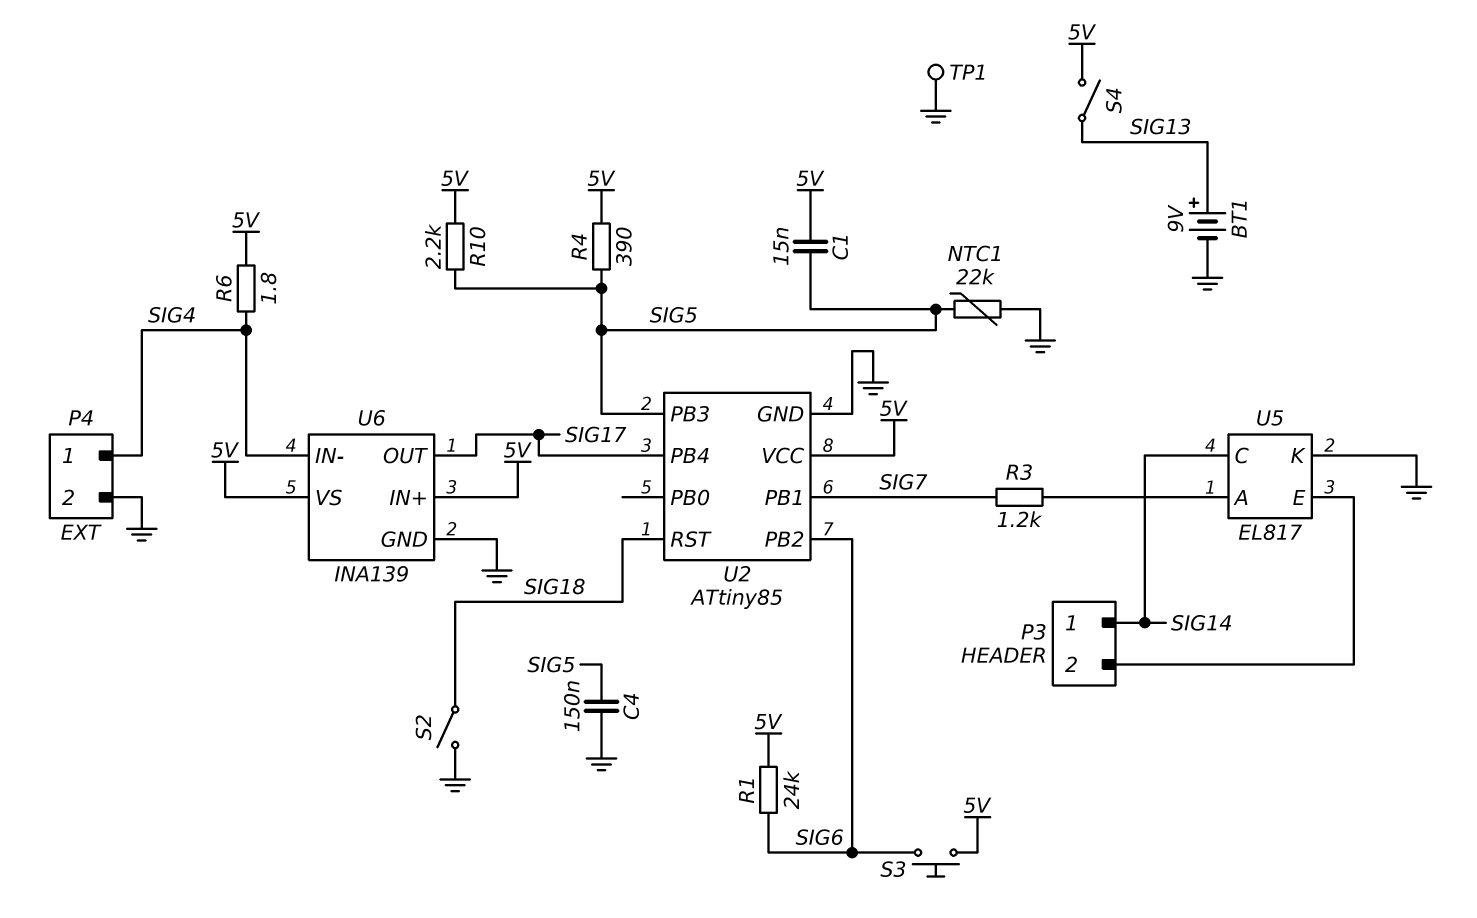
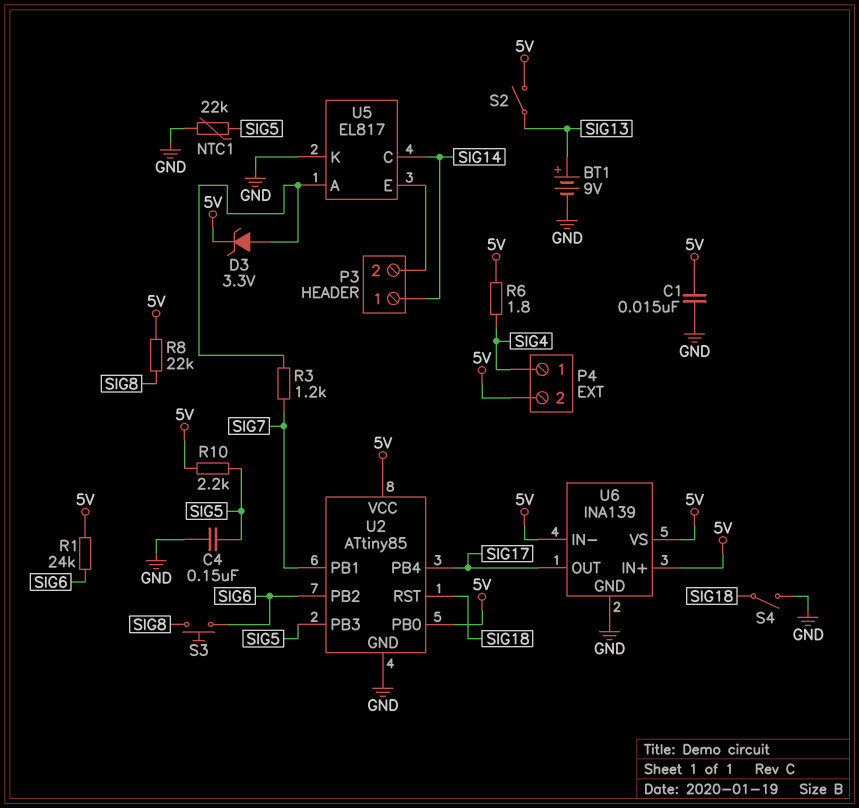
C1: 15nF (5V, SIG5) -> 15nF (5V, GND)
D3: none -> zener 3.3V (A U5/A, K 5V)
P4 pin 2: GND -> 5V
R4: 390 (5V, SIG5) -> none
R8: none -> 22k (5V, SIG8)
S2: switch (GND, SIG18) -> switch (5V, SIG13)
S3: button (5V, SIG6) -> button (SIG6, SIG8)
S4: switch (5V, SIG13) -> switch (GND, SIG18)
TP1: test point (GND) -> none
U2 pin PB0: none -> 5V
U6 pin IN-: SIG4 -> 5V

